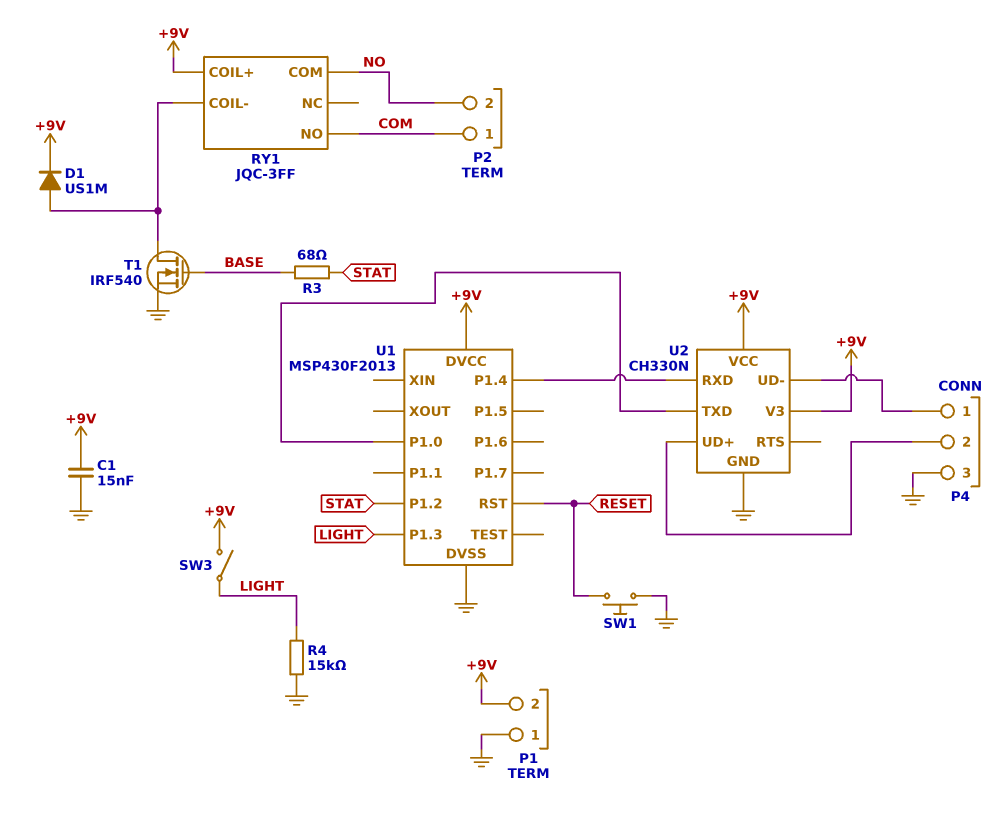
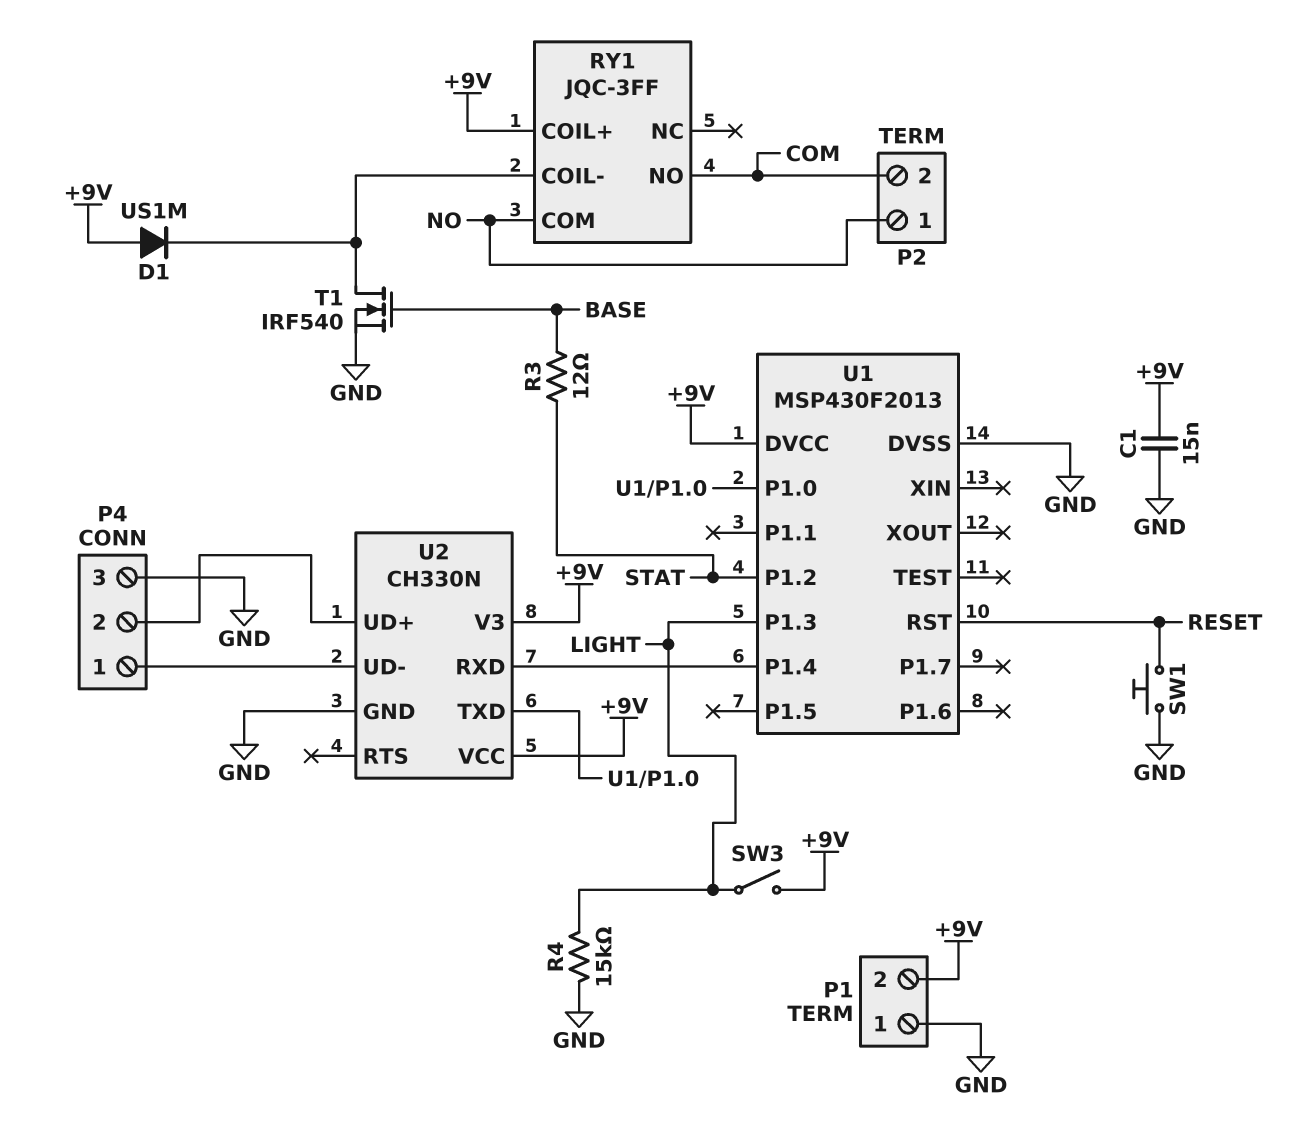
D1: diode US1M (A RY1/COIL-, K +9V) -> diode US1M (A +9V, K RY1/COIL-)
P2 pin 1: COM -> NO
P2 pin 2: NO -> COM
R3: 68 (BASE, STAT) -> 12 (BASE, STAT)

